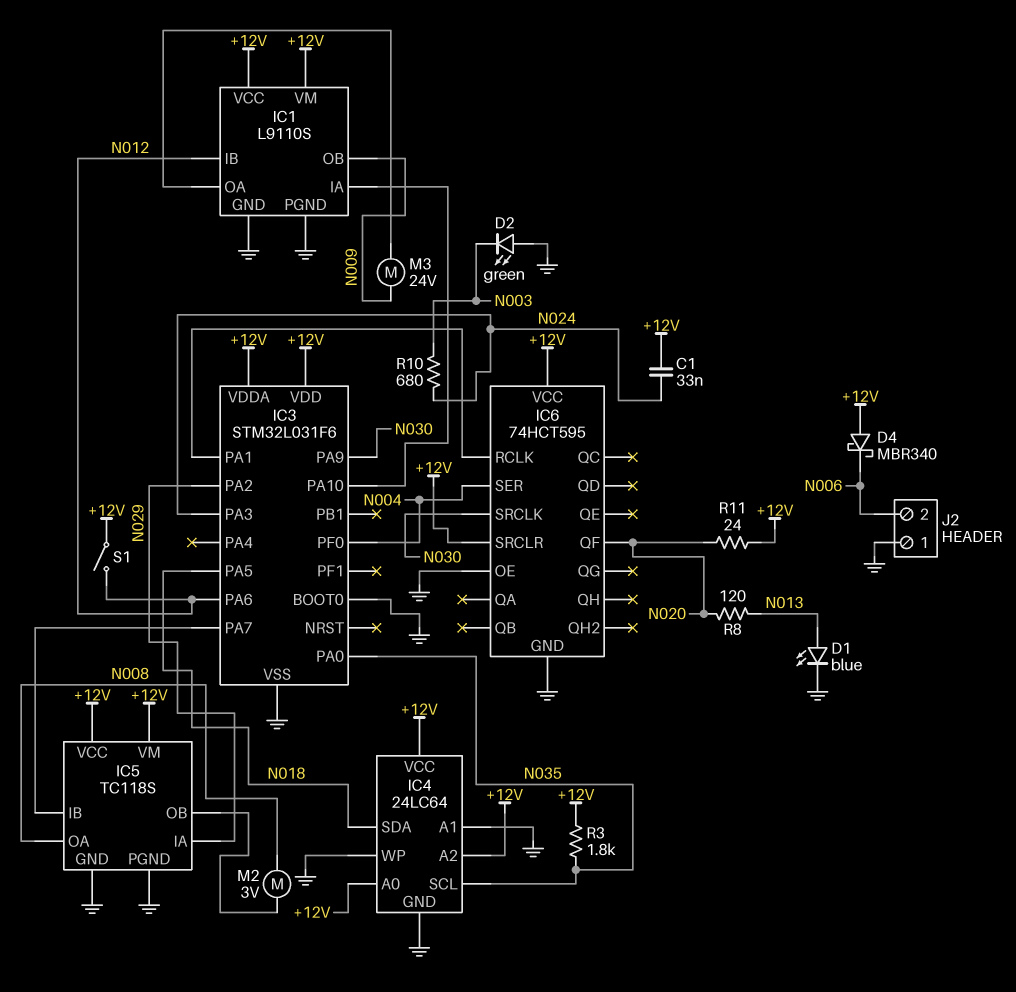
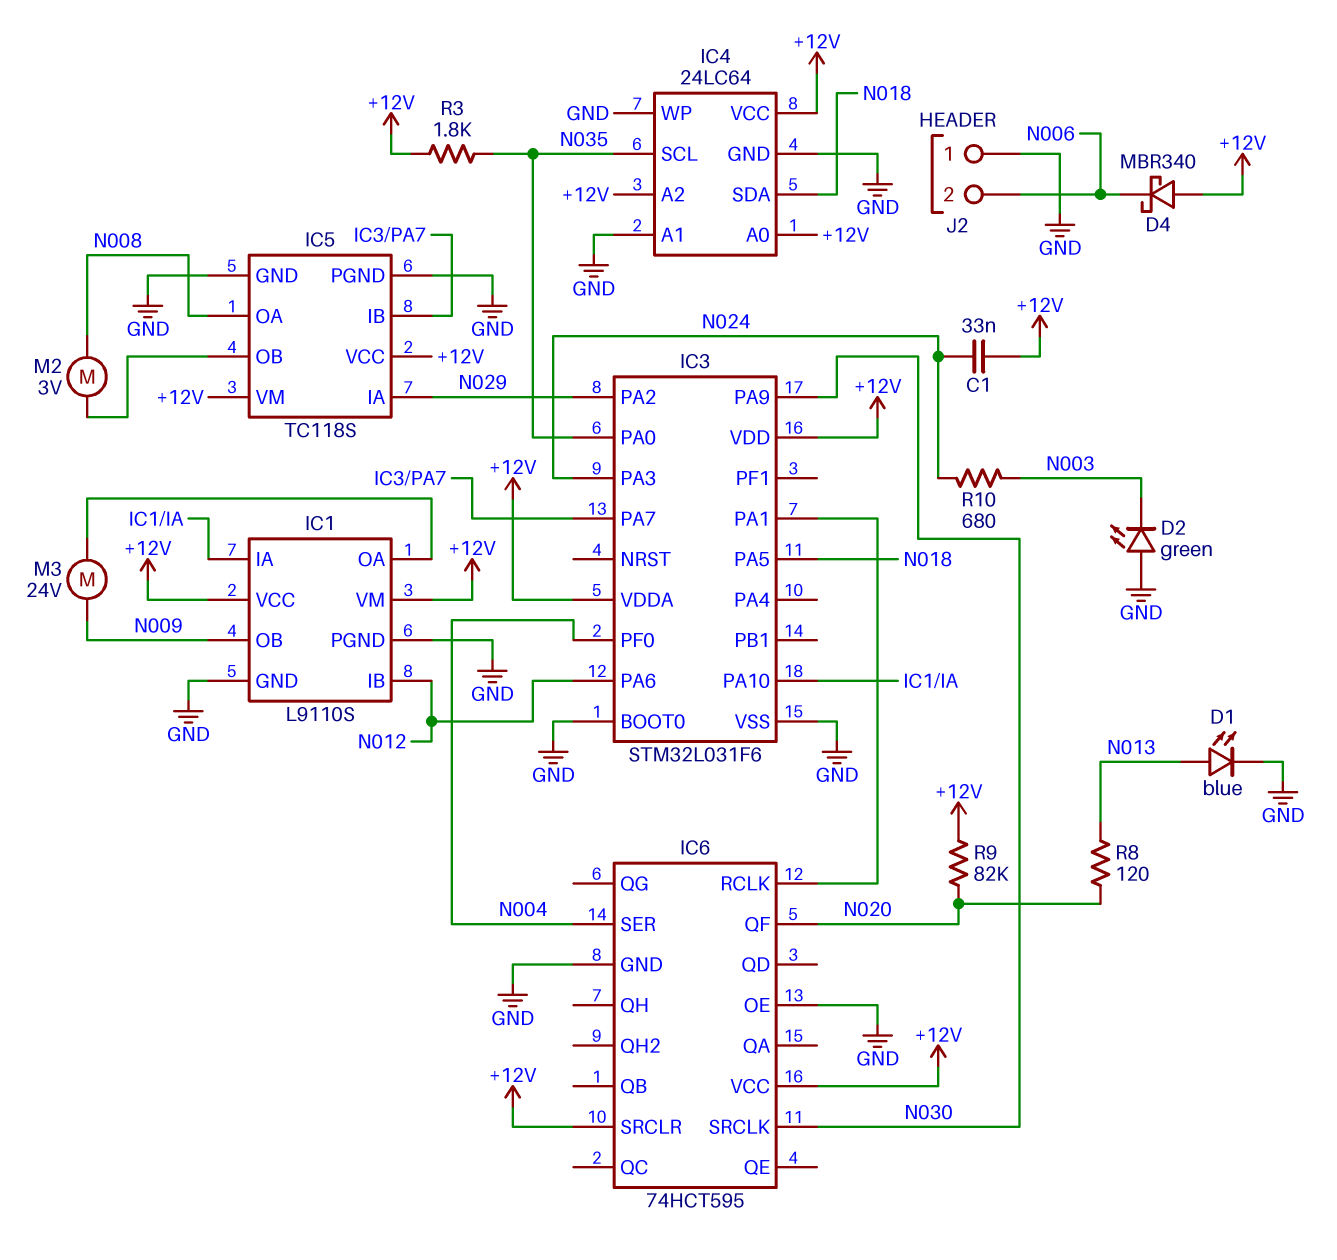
R9: none -> 82k (+12V, N020)
R11: 24 (+12V, N020) -> none
S1: switch (+12V, N012) -> none

